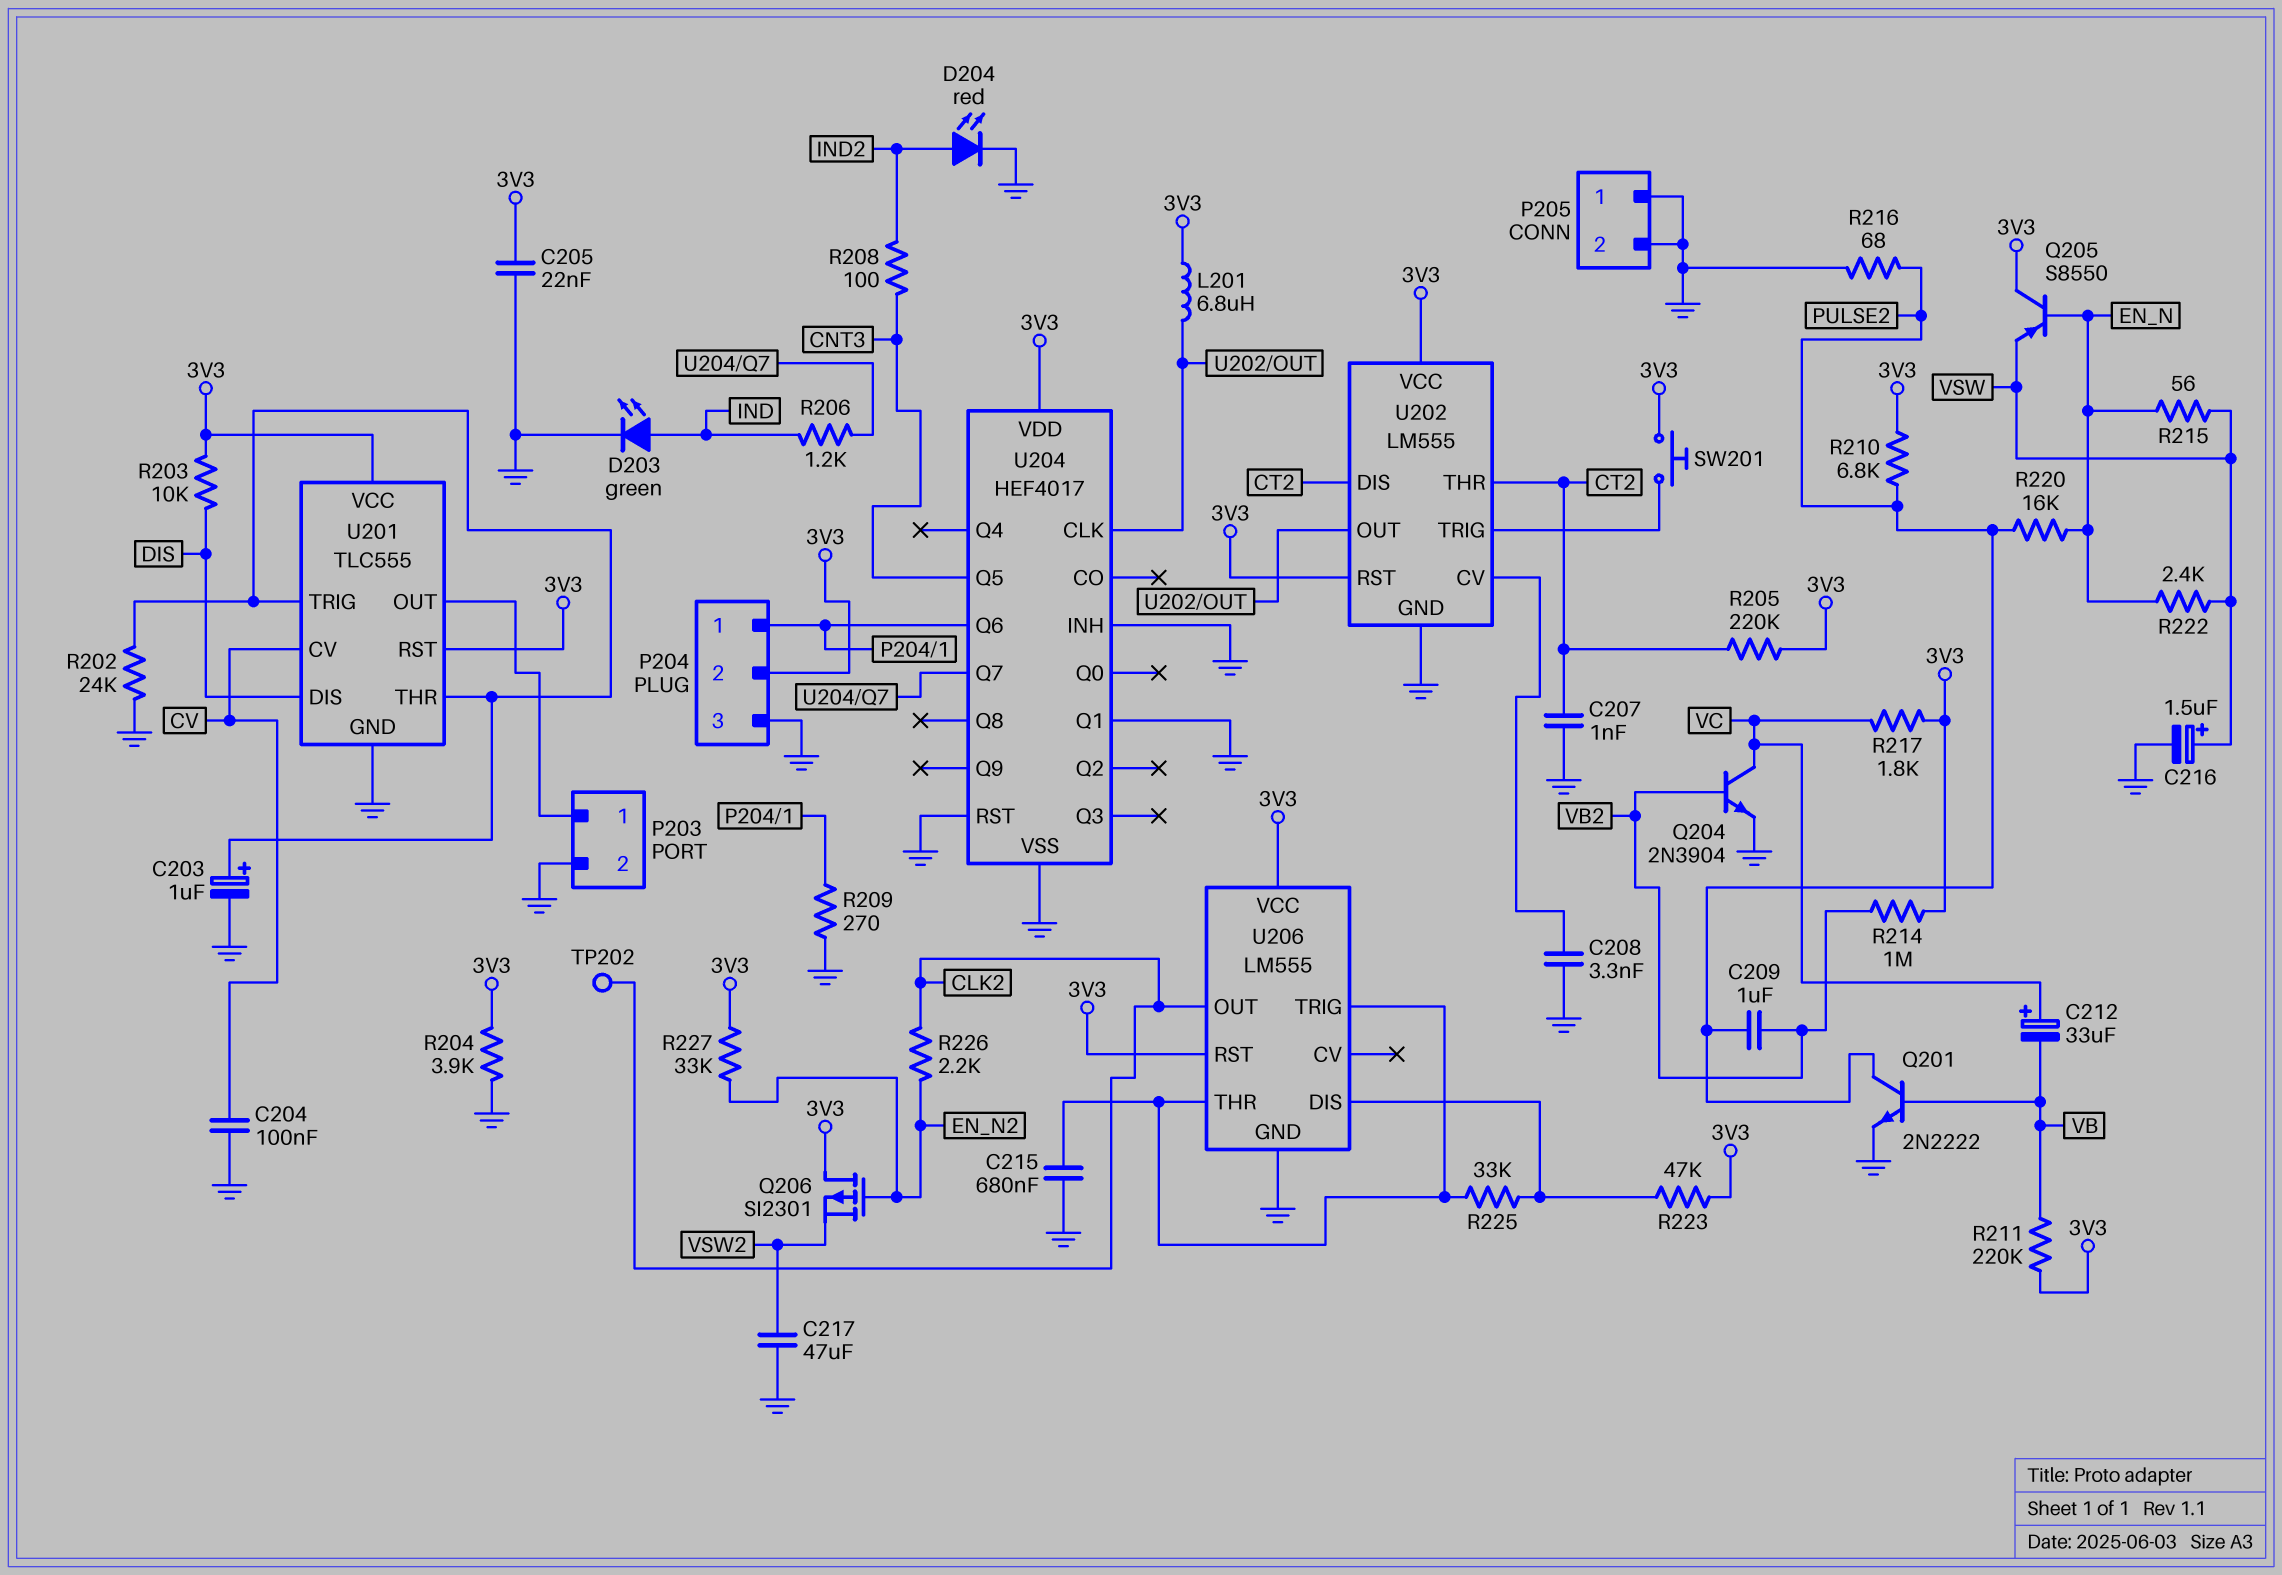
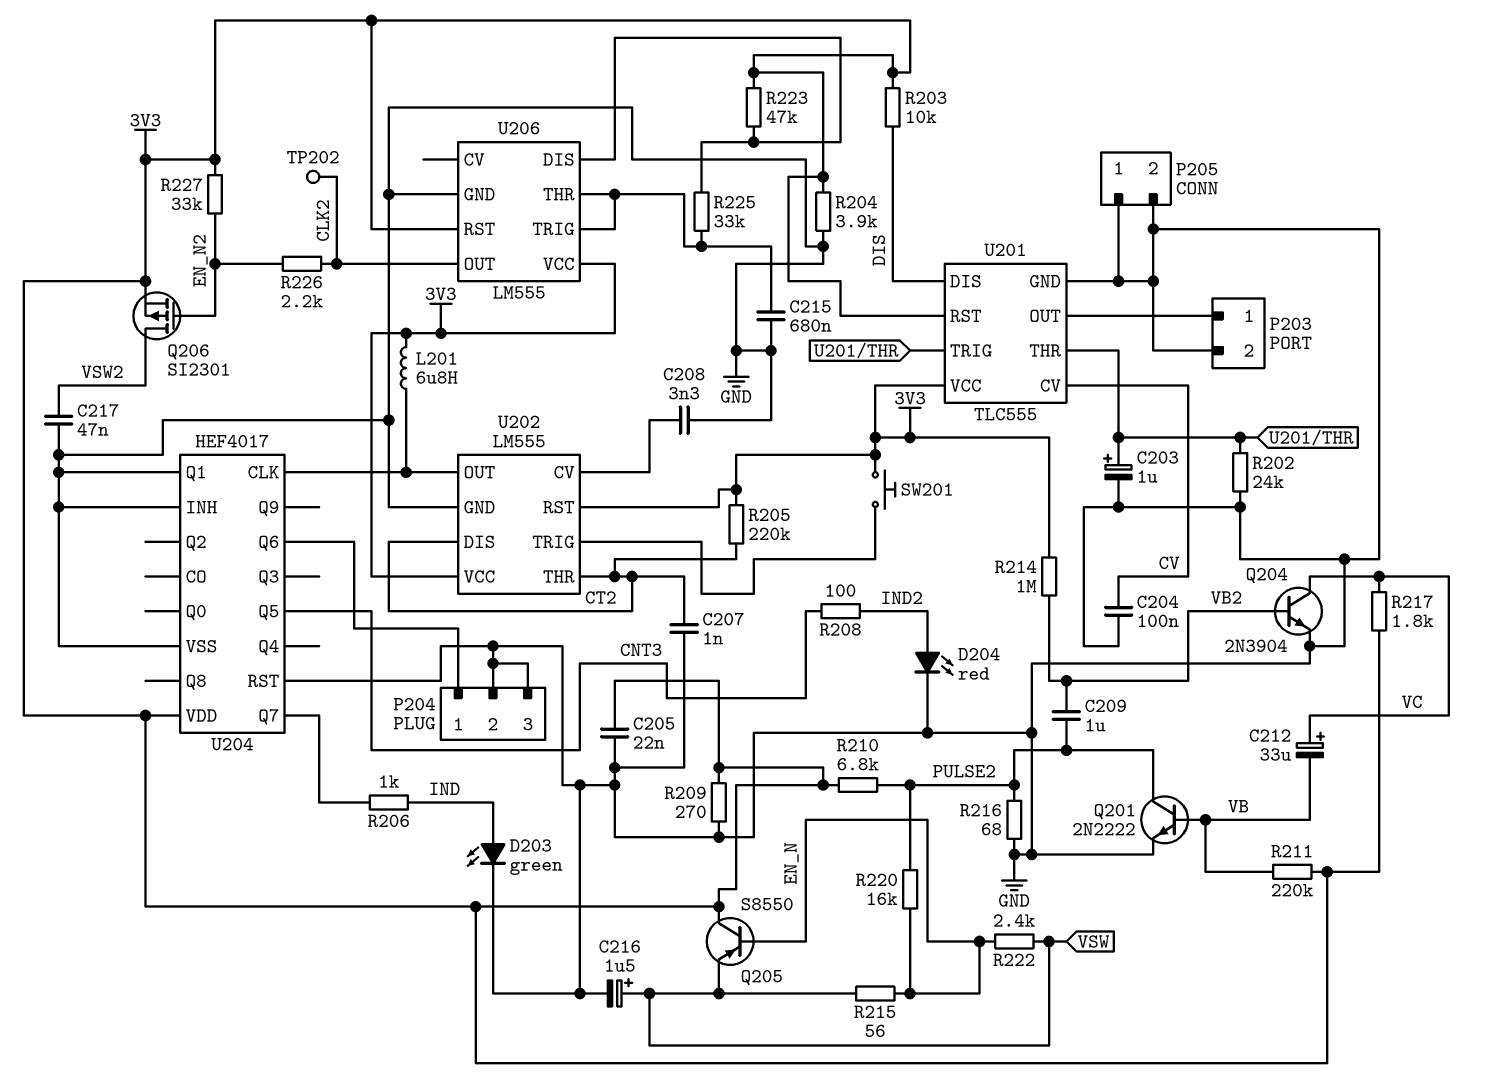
C217: 47uF (GND, VSW2) -> 47nF (GND, VSW2)
P204 pin 2: 3V3 -> GND
Q206: PMOS SI2301 (G EN_N2, D 3V3, S VSW2) -> PMOS SI2301 (G EN_N2, D VSW2, S 3V3)
R206: 1.2k (IND, U204/Q7) -> 1k (IND, U204/Q7)
R209: 270 (GND, P204/1) -> 270 (3V3, GND)

